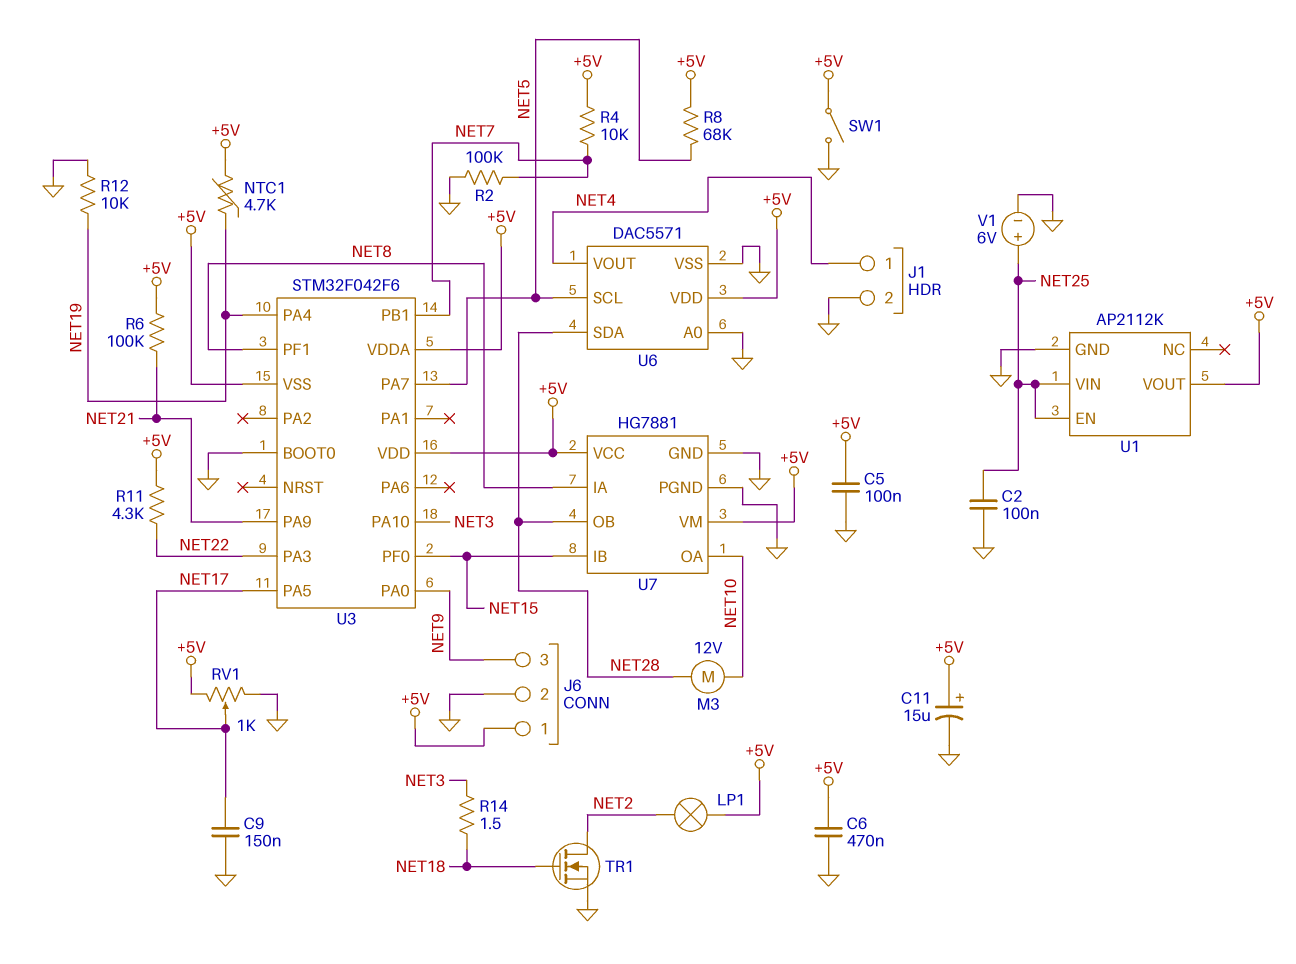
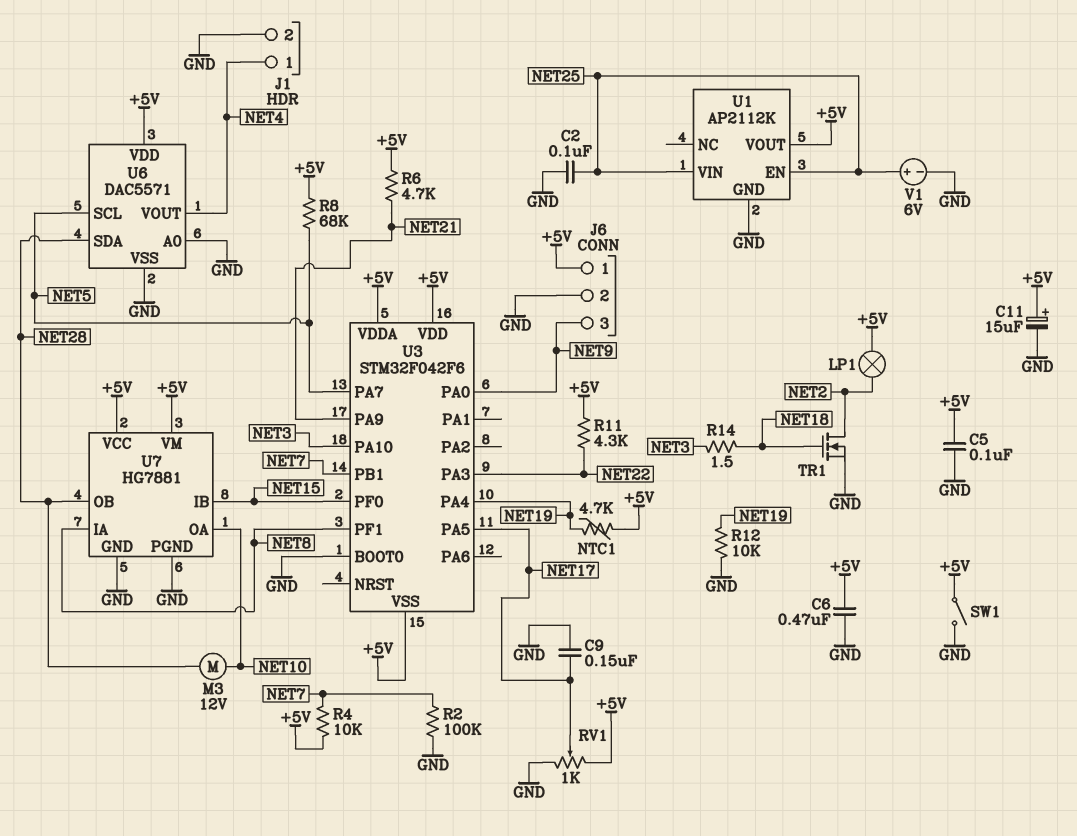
R6: 100k (+5V, NET21) -> 4.7k (+5V, NET21)

